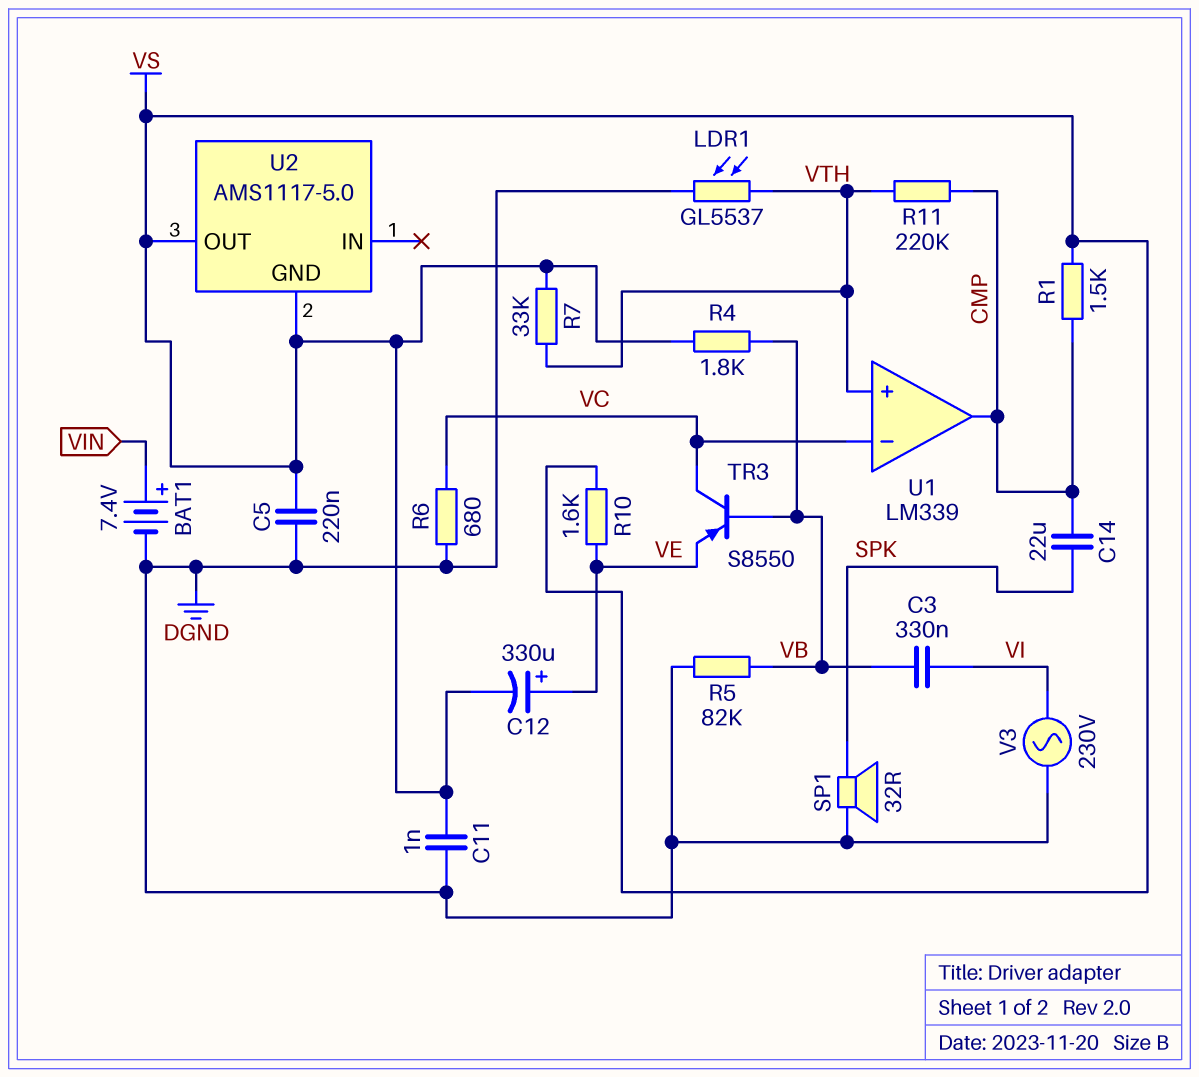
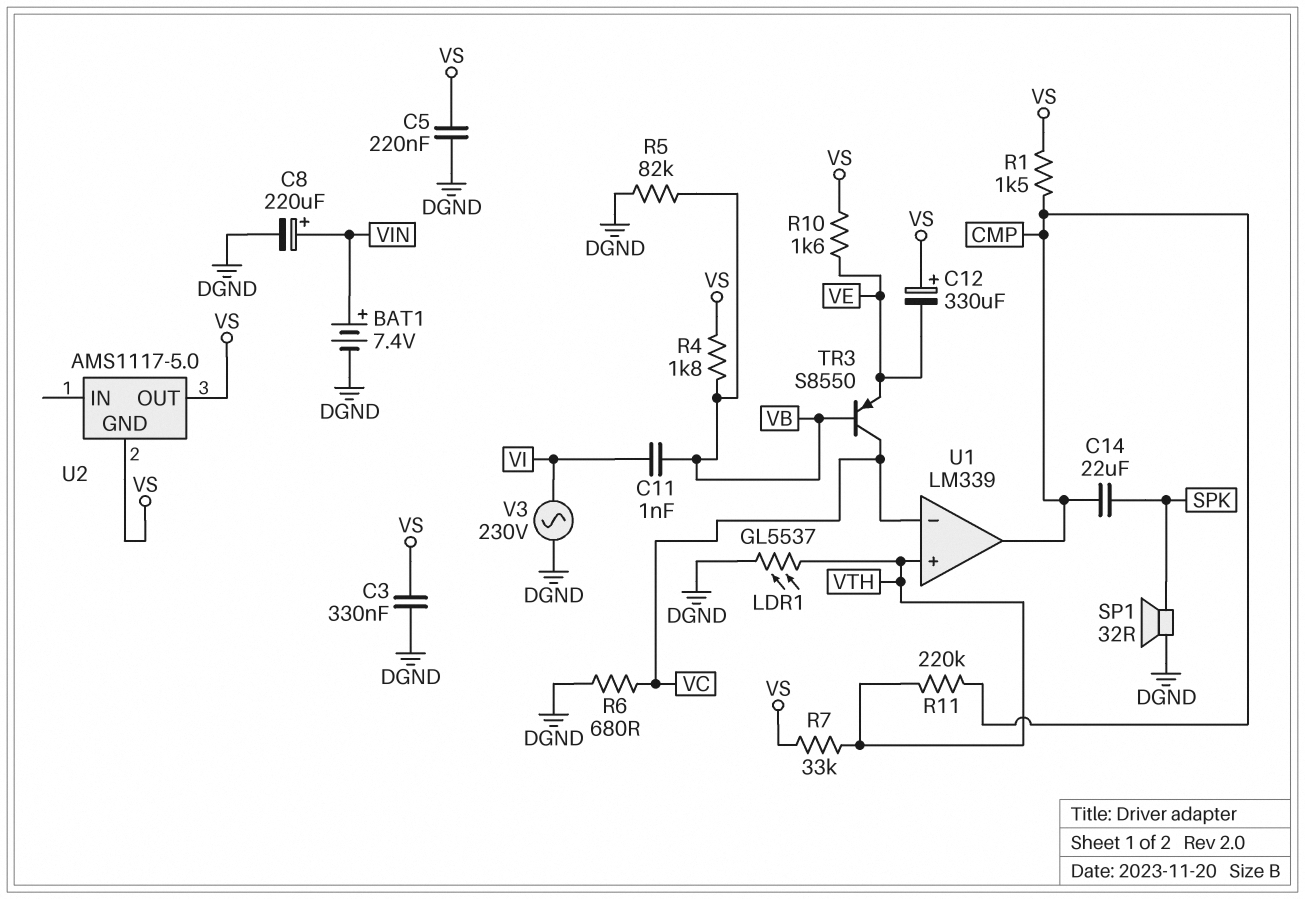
C3: 330nF (VB, VI) -> 330nF (DGND, VS)
C8: none -> 220uF (plus VIN, minus DGND)
C11: 1nF (DGND, VS) -> 1nF (VB, VI)
C12: 330uF (plus VE, minus VS) -> 330uF (plus VS, minus VE)

